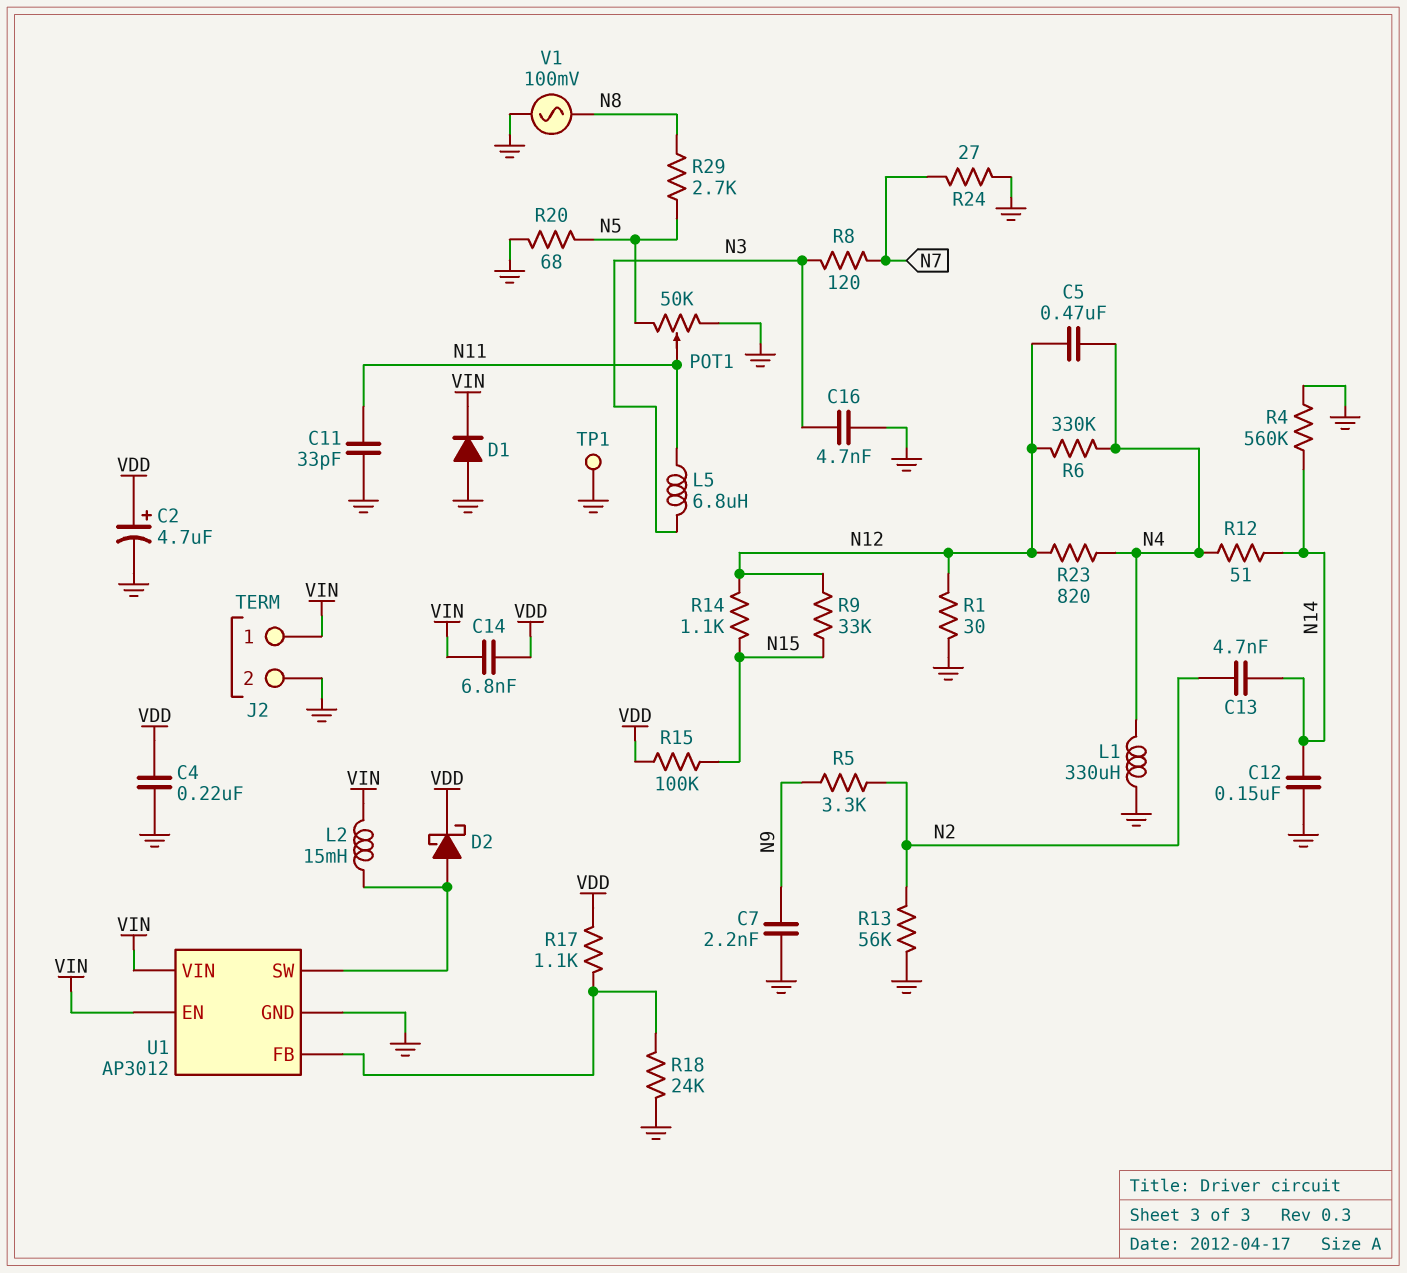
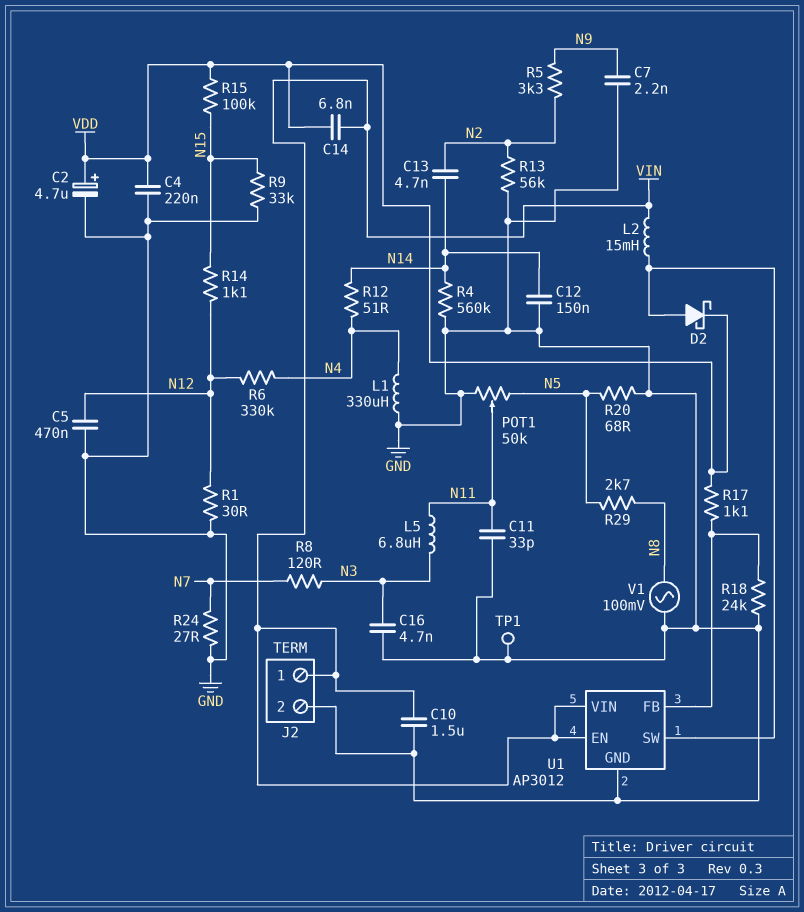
C5: 470nF (N4, N12) -> 470nF (GND, N12)
C10: none -> 1.5uF (GND, VIN)
D1: diode (A GND, K VIN) -> none
R9: 33k (N12, N15) -> 33k (GND, N15)
R23: 820 (N4, N12) -> none

